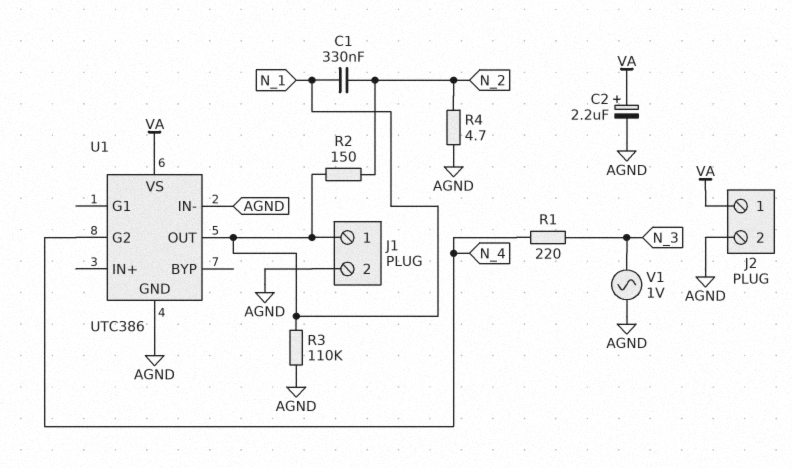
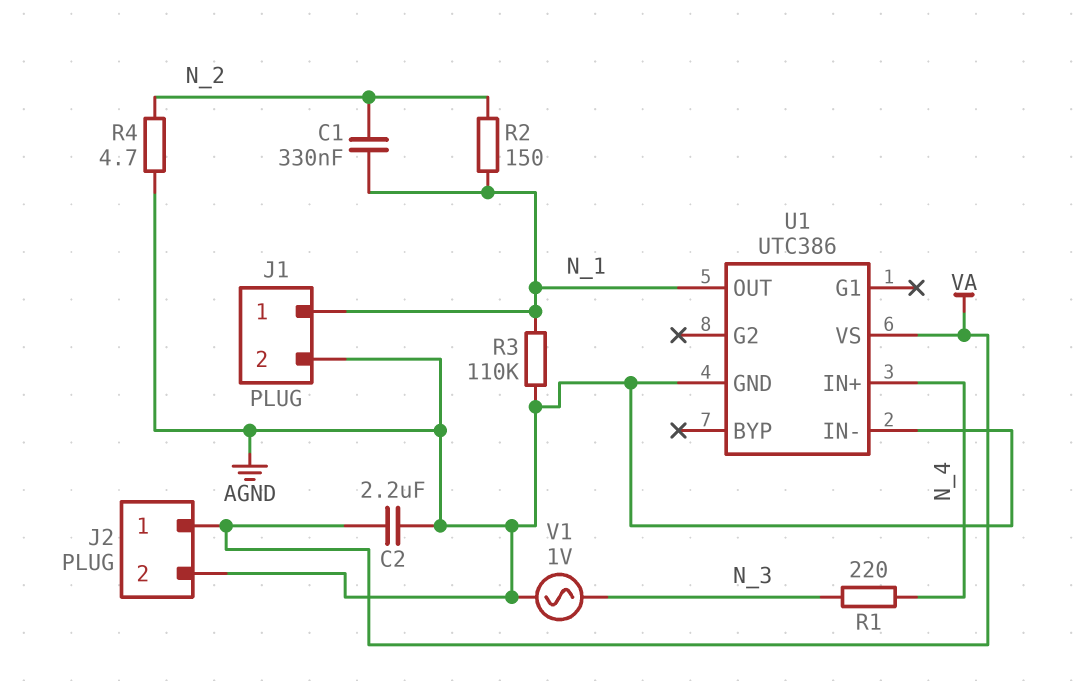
C2: 2.2uF (plus VA, minus AGND) -> 2.2uF (AGND, VA)
U1 pin G2: N_4 -> none
U1 pin IN+: none -> N_4

